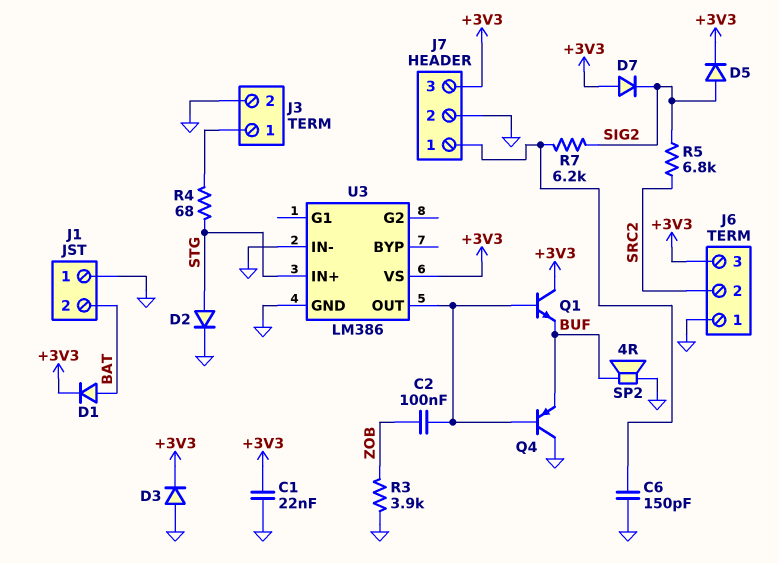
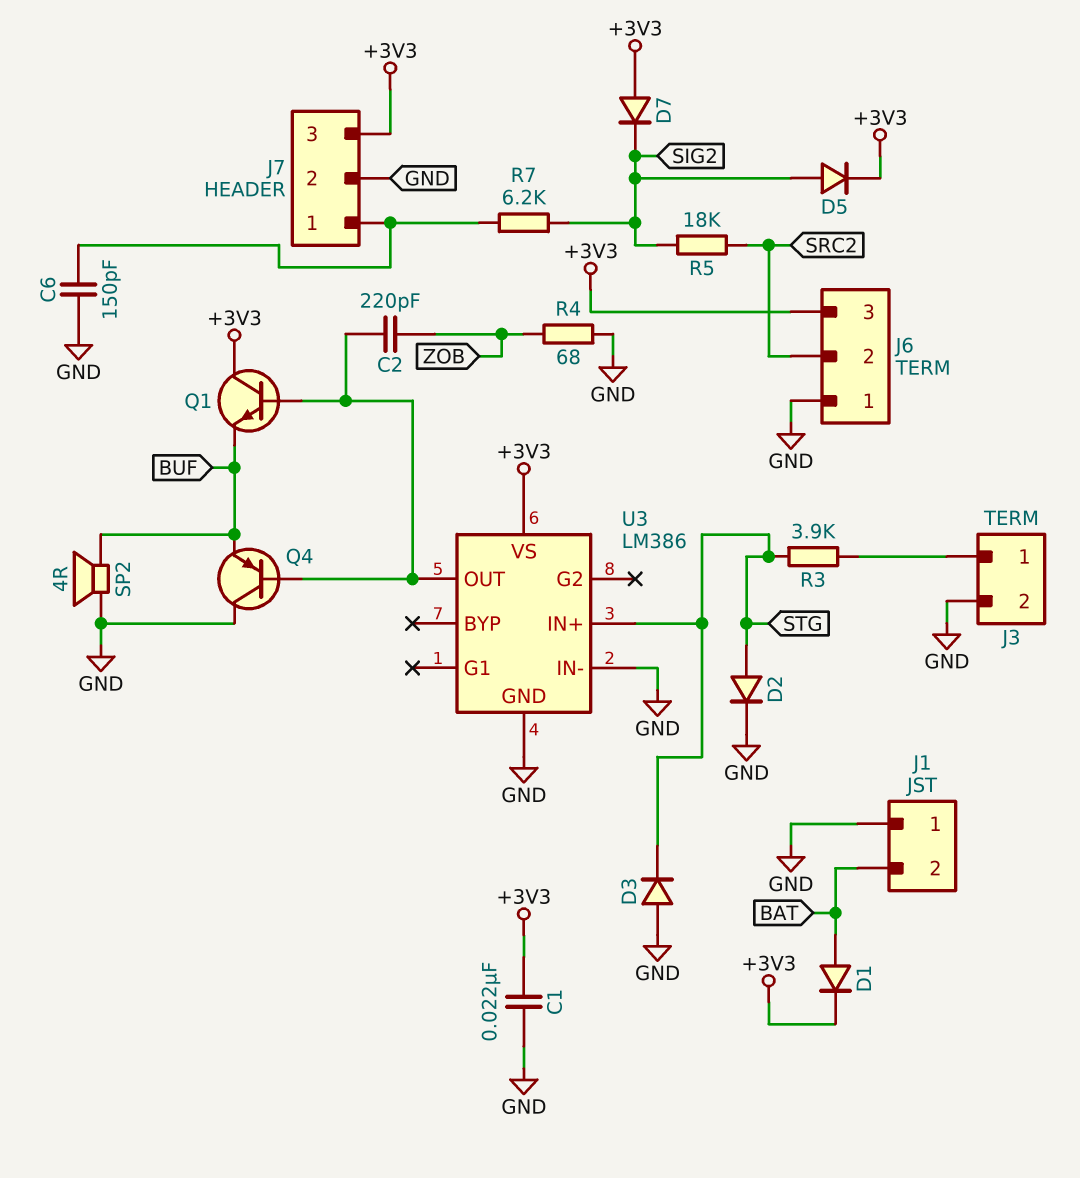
C2: 100nF (U3/OUT, ZOB) -> 220pF (U3/OUT, ZOB)
D3: diode (A GND, K +3V3) -> diode (A GND, K STG)
R3: 3.9k (GND, ZOB) -> 3.9k (J3/1, STG)
R4: 68 (J3/1, STG) -> 68 (GND, ZOB)
R5: 6.8k (SIG2, SRC2) -> 18k (SIG2, SRC2)

